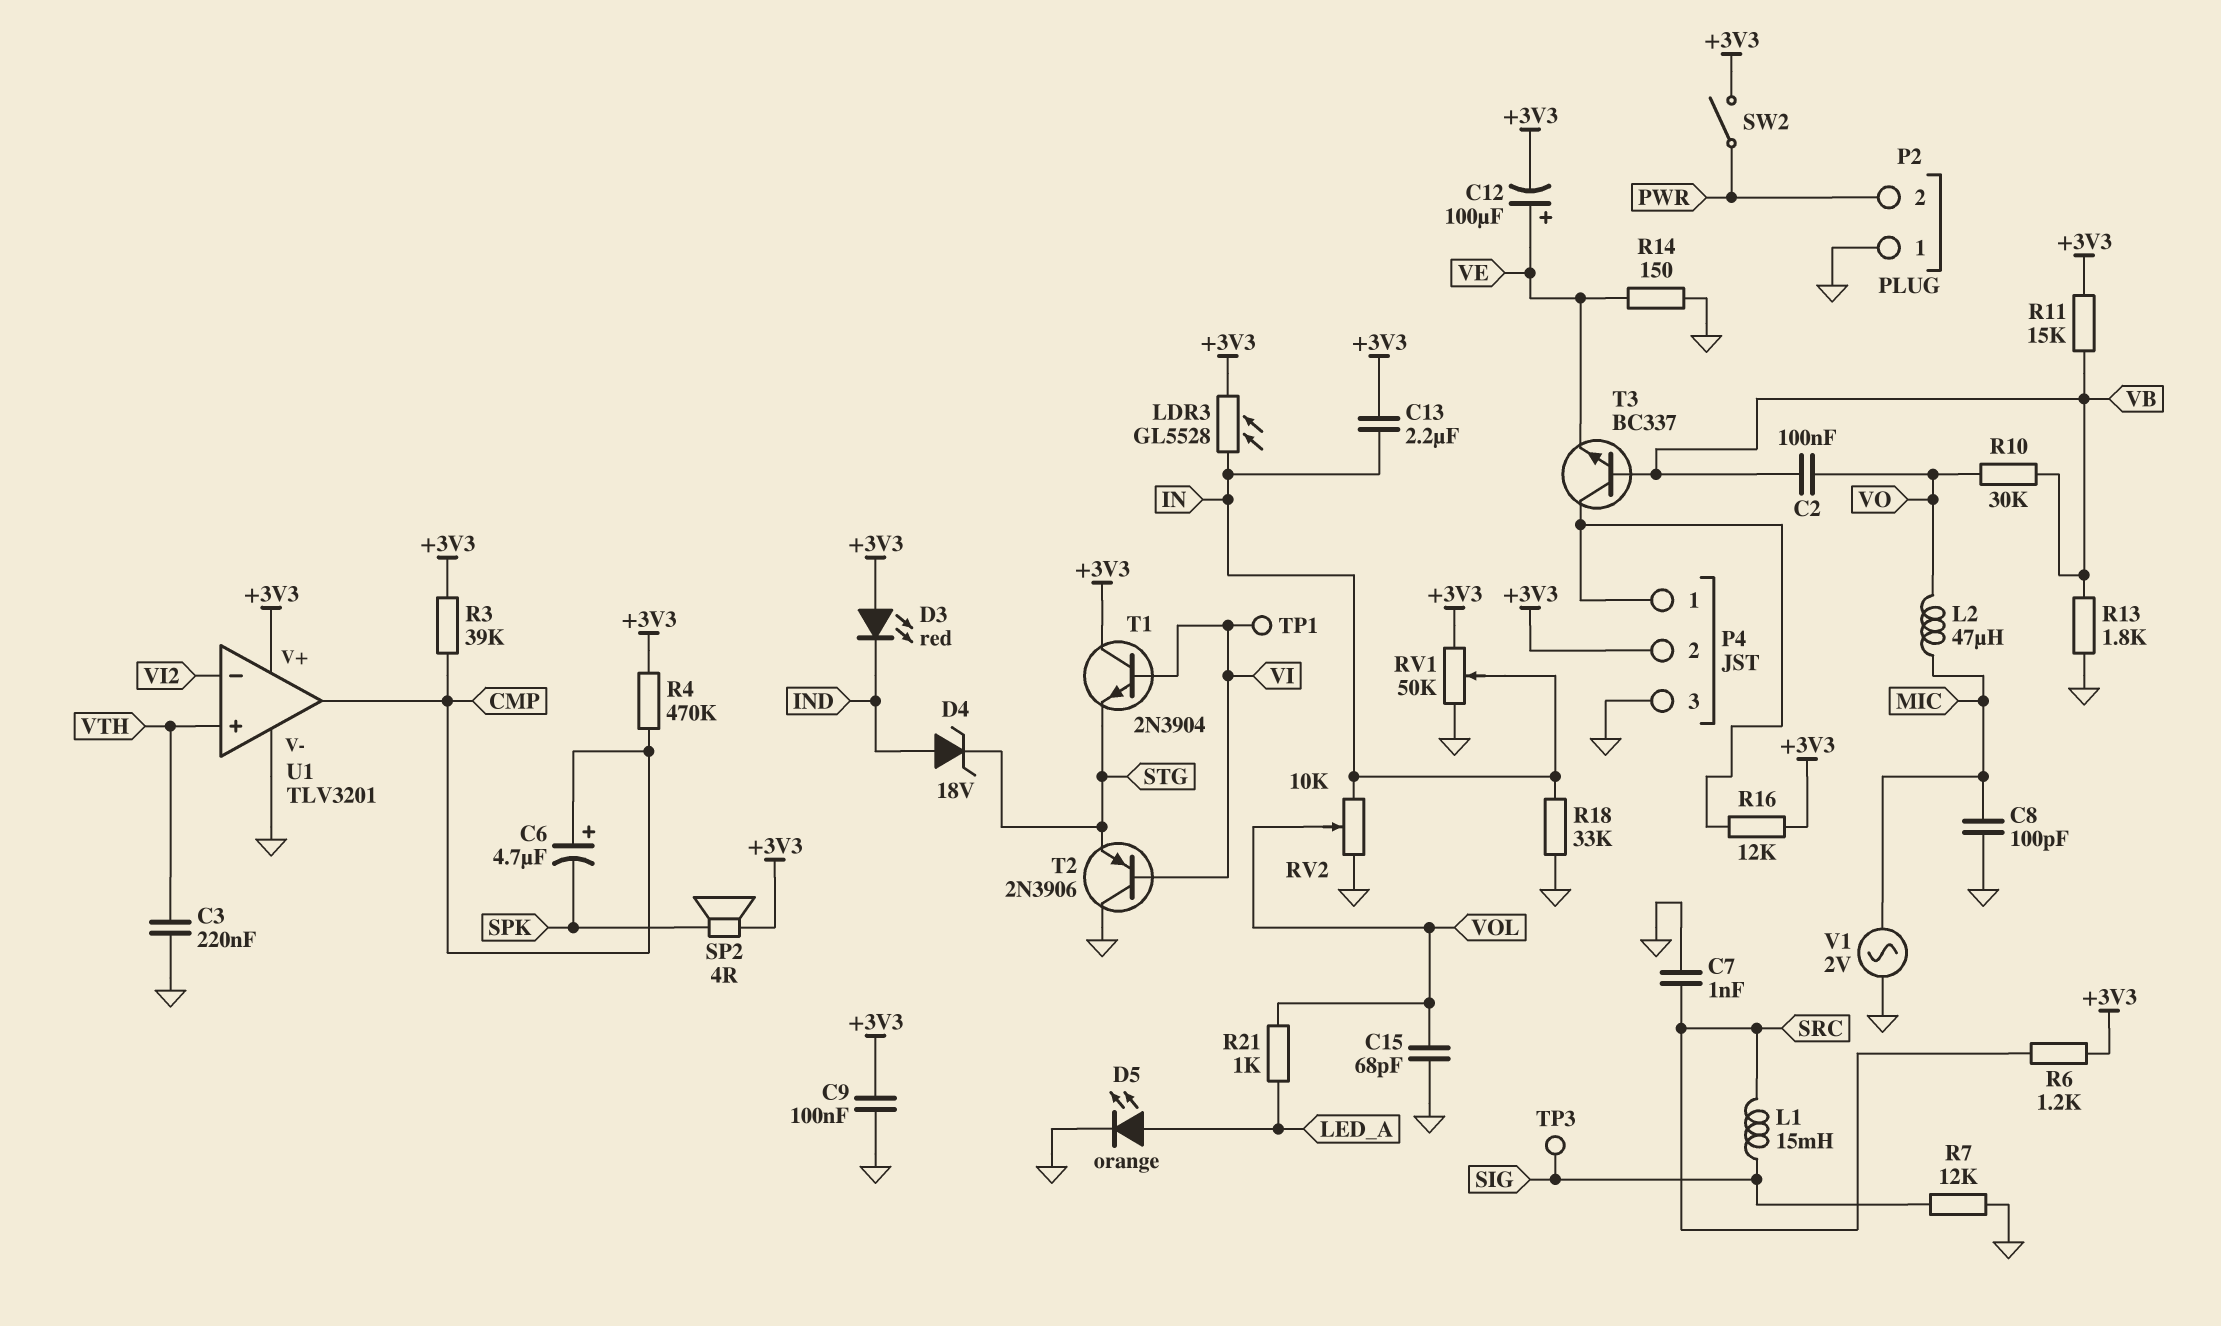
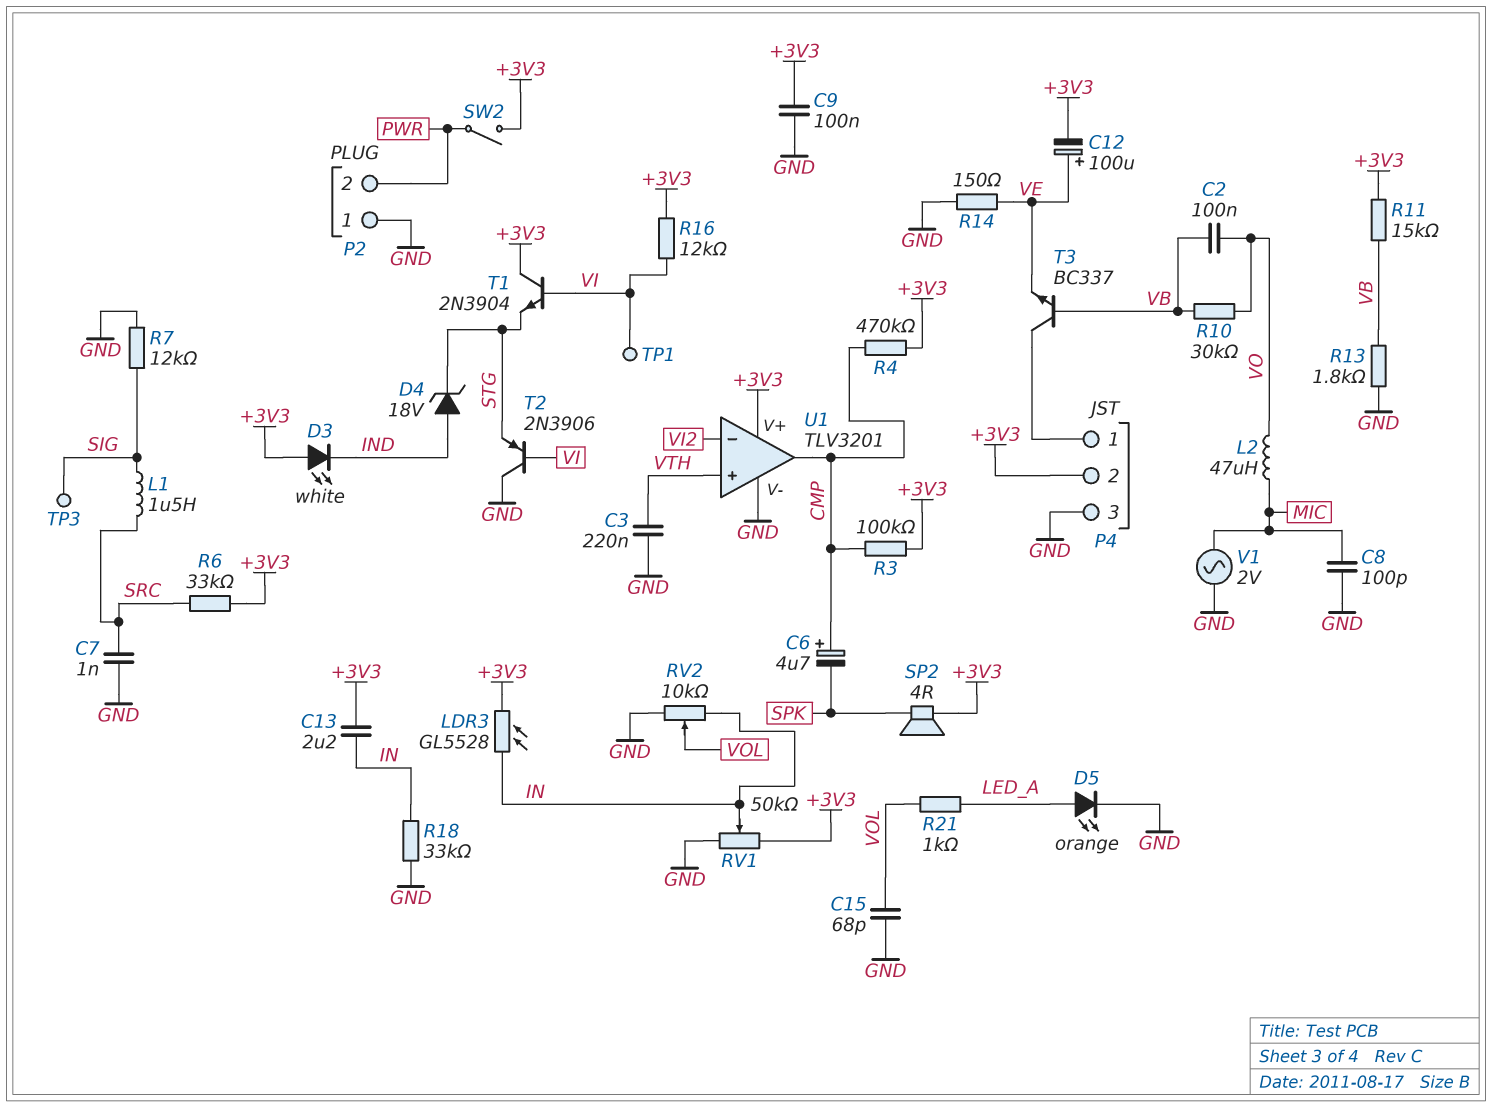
D3: LED red (A +3V3, K IND) -> LED white (A +3V3, K IND)
L1: 15mH (SIG, SRC) -> 1.5uH (SIG, SRC)
R3: 39k (+3V3, CMP) -> 100k (+3V3, CMP)
R6: 1.2k (+3V3, SRC) -> 33k (+3V3, SRC)
R16: 12k (+3V3, P4/1) -> 12k (+3V3, VI)

